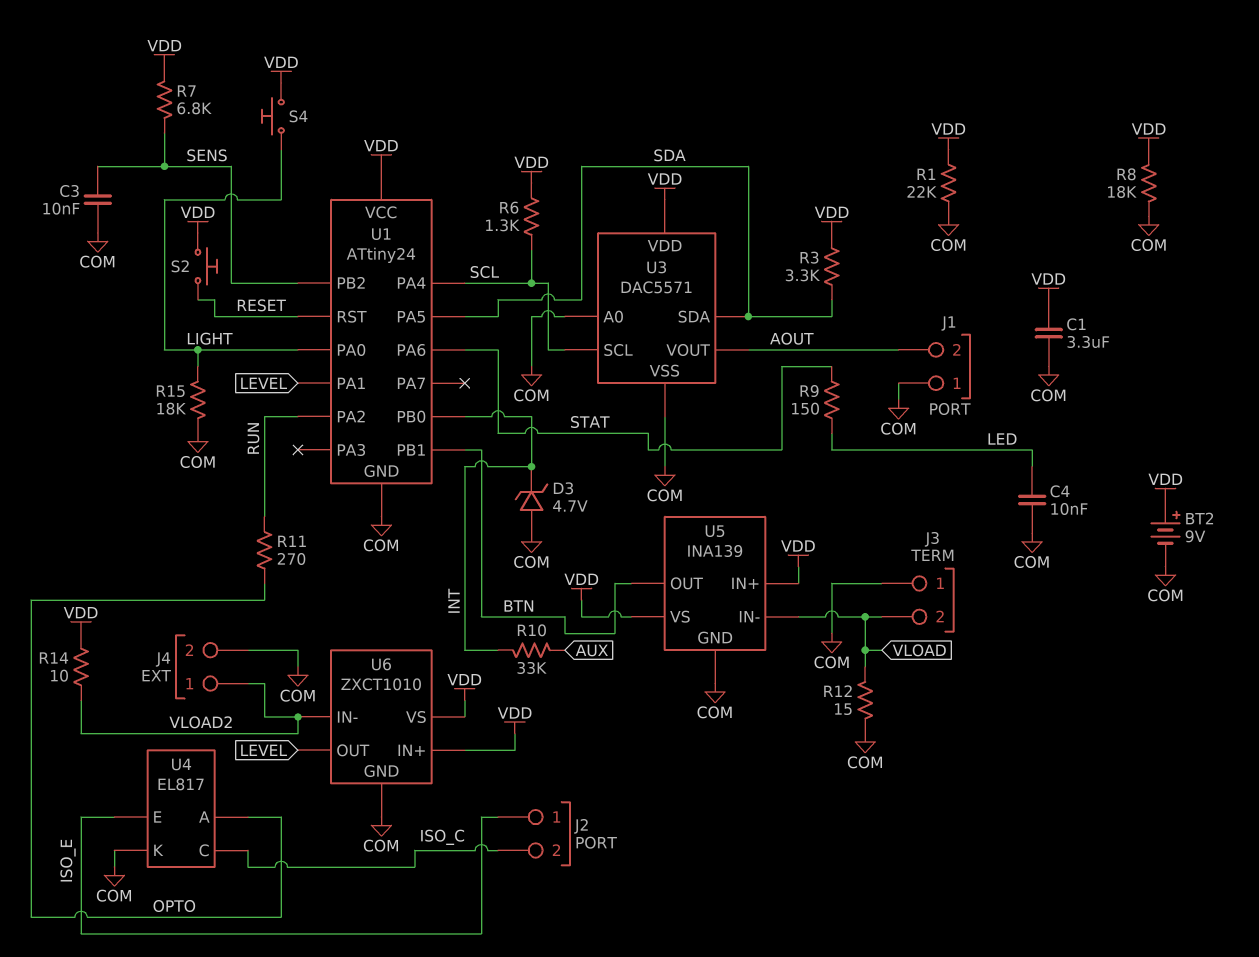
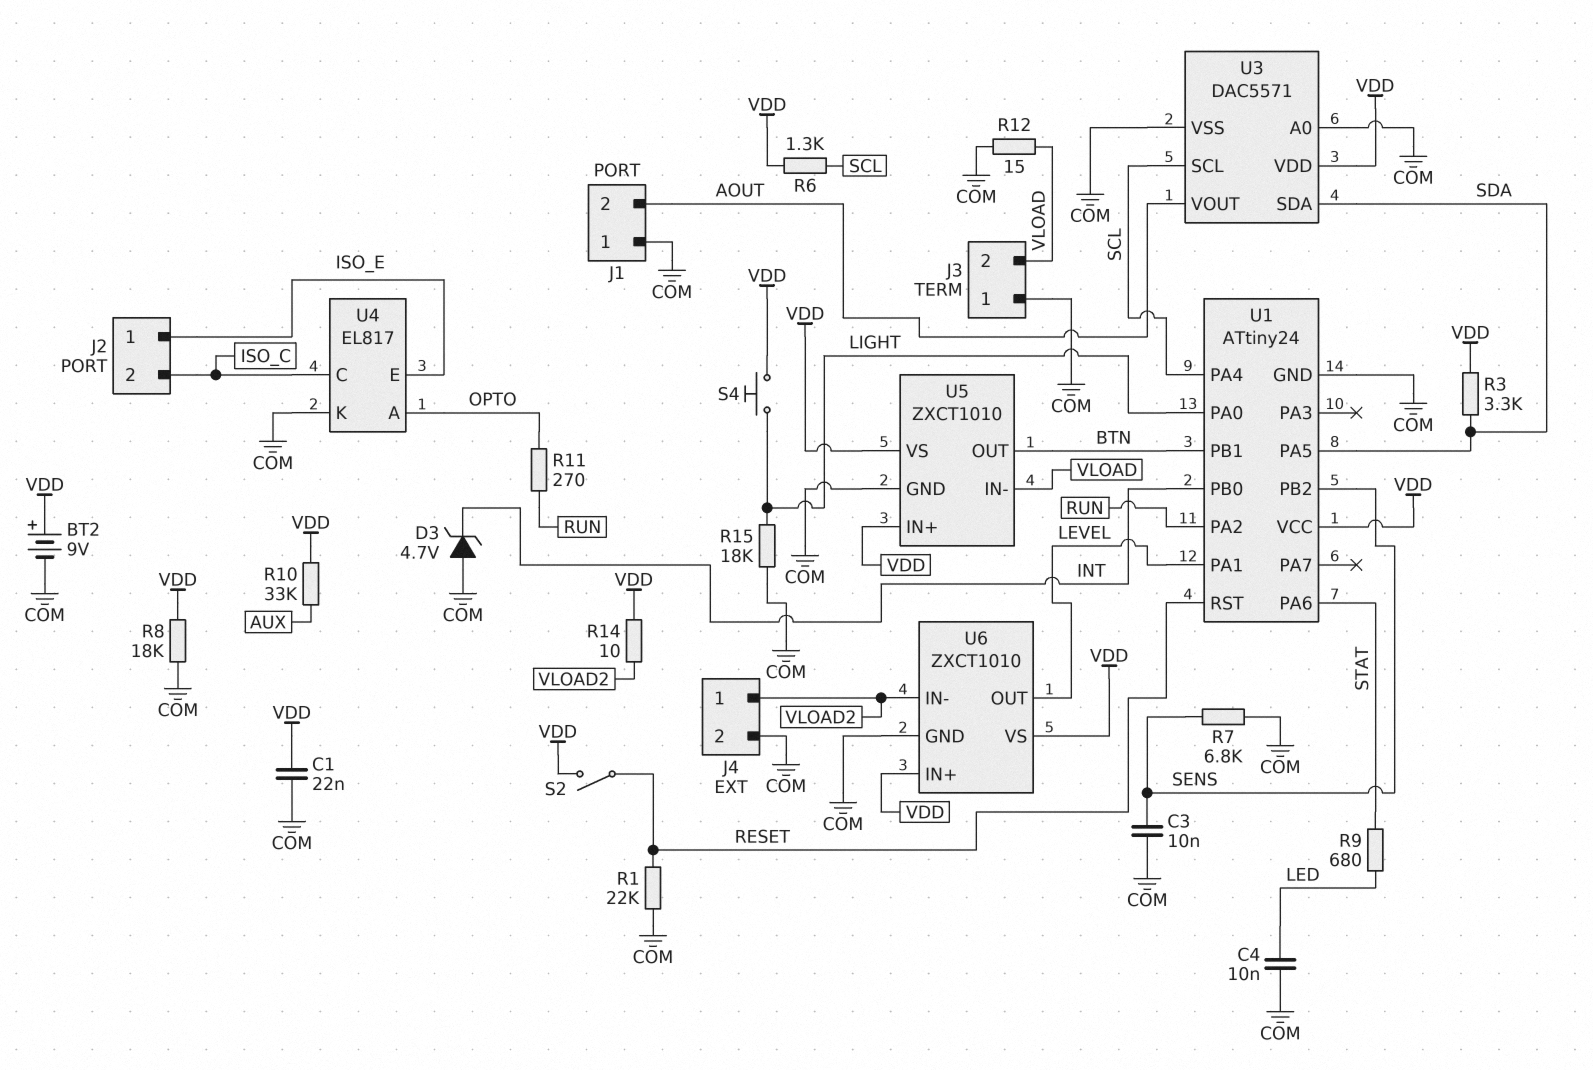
C1: 3.3uF (COM, VDD) -> 22nF (COM, VDD)
R1: 22k (COM, VDD) -> 22k (COM, RESET)
R7: 6.8k (SENS, VDD) -> 6.8k (COM, SENS)
R9: 150 (LED, STAT) -> 680 (LED, STAT)
R10: 33k (AUX, INT) -> 33k (AUX, VDD)
S2: button (RESET, VDD) -> switch (RESET, VDD)
U5: INA139 -> ZXCT1010

